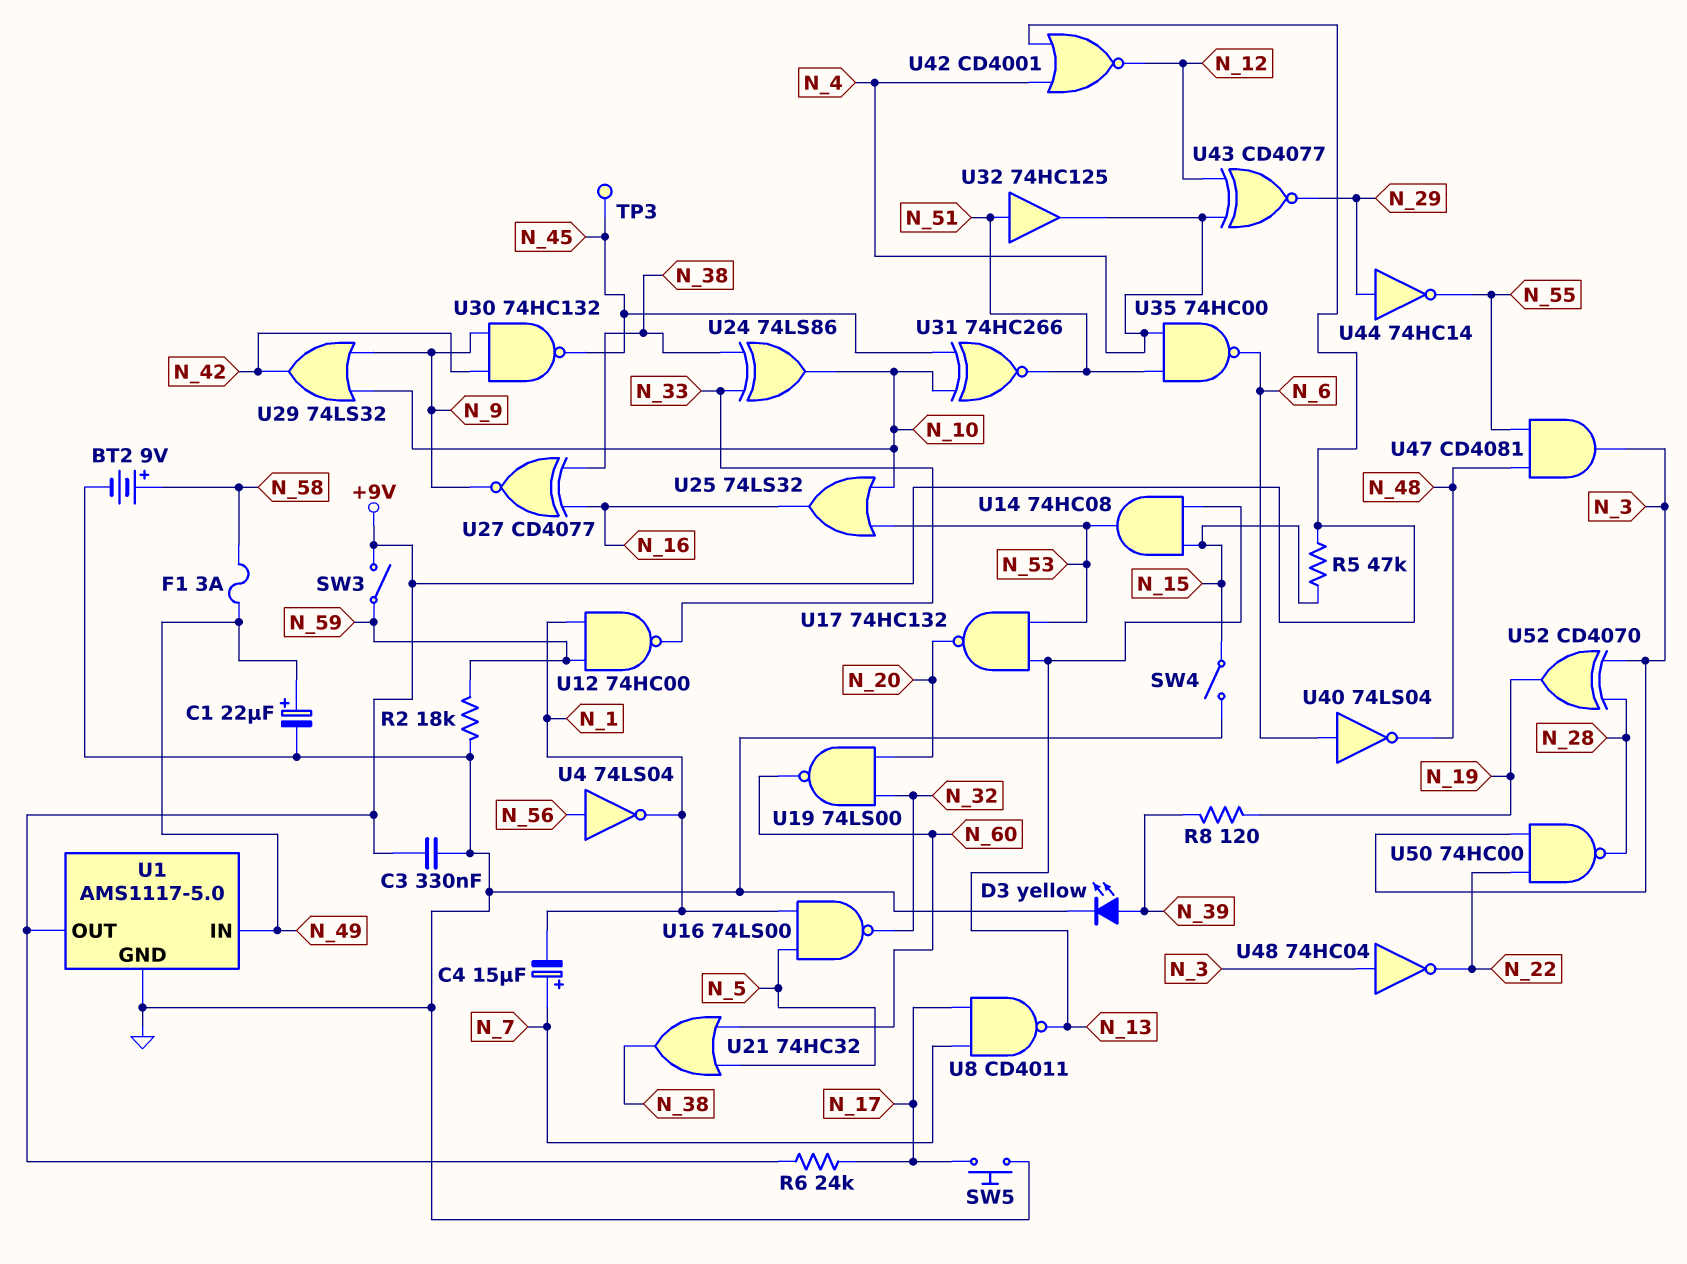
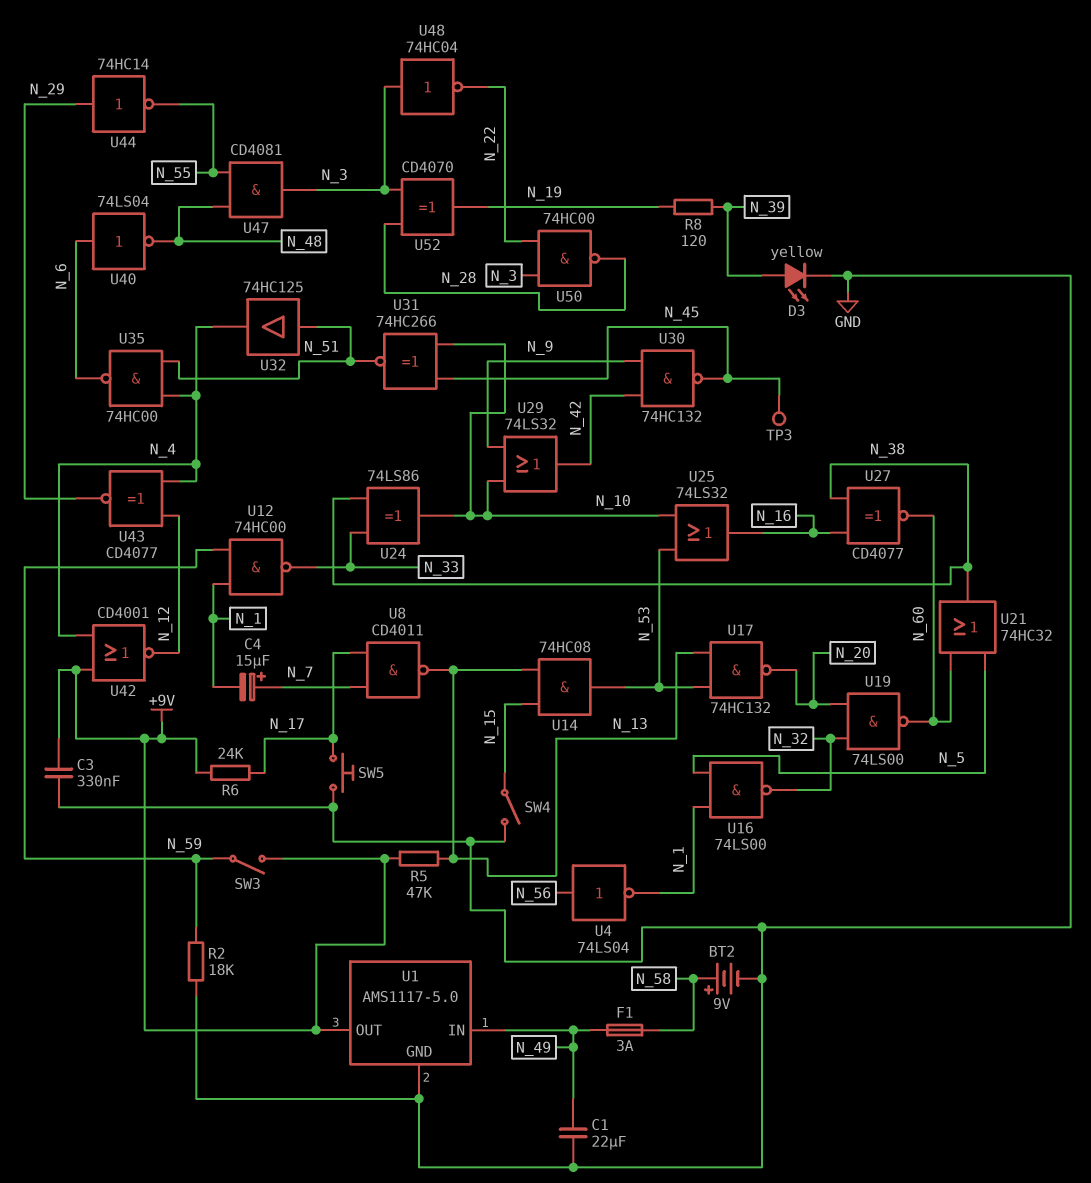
C1: 22uF (plus N_49, minus GND) -> 22uF (GND, N_49)
R5: 47k (+9V, N_15) -> 47k (+9V, N_13)
U27: XNOR CD4077 (in N_16, in N_38, out N_9) -> XNOR CD4077 (in N_16, in N_38, out N_60)

